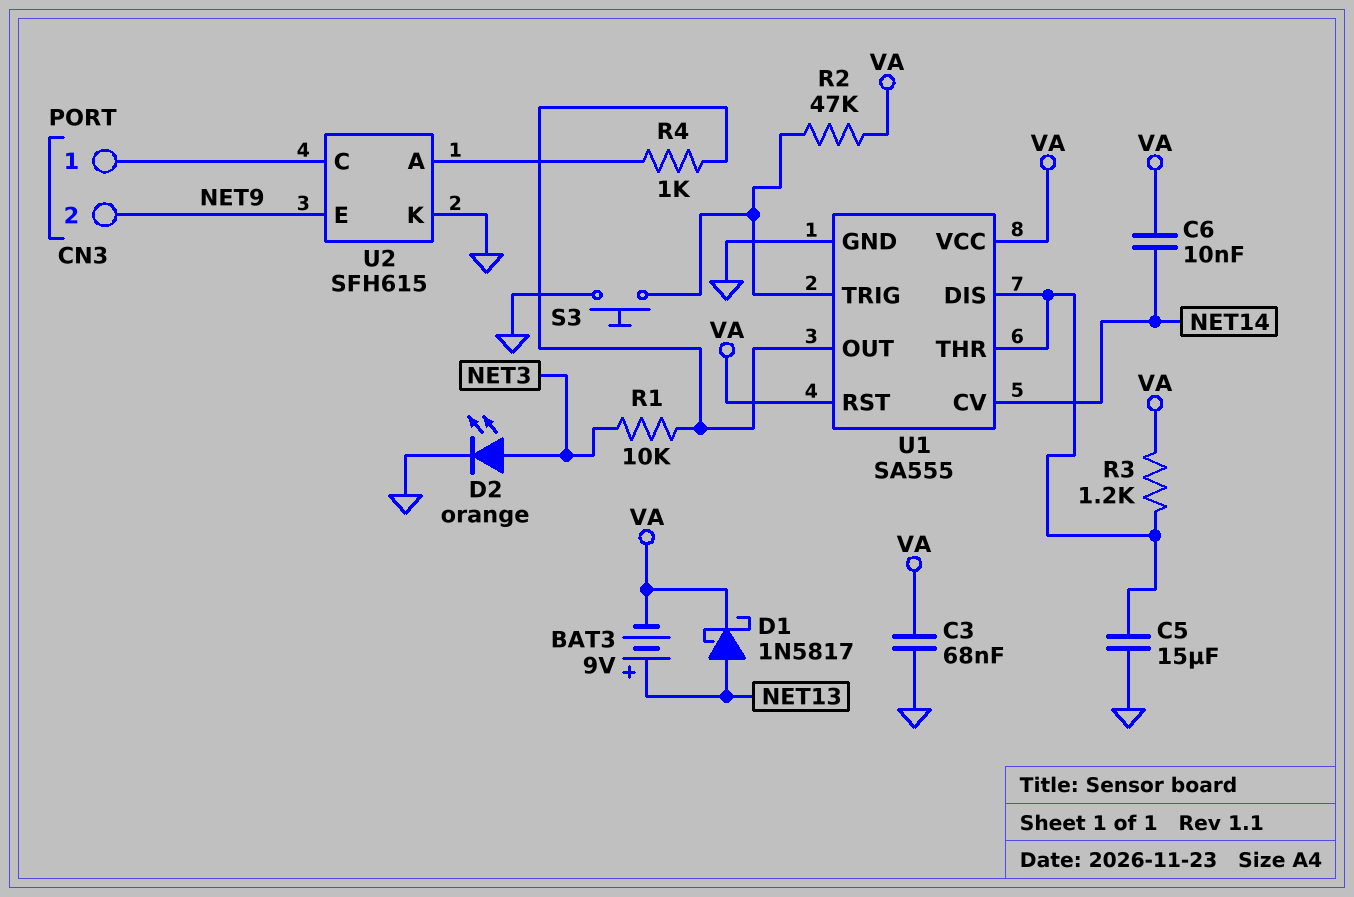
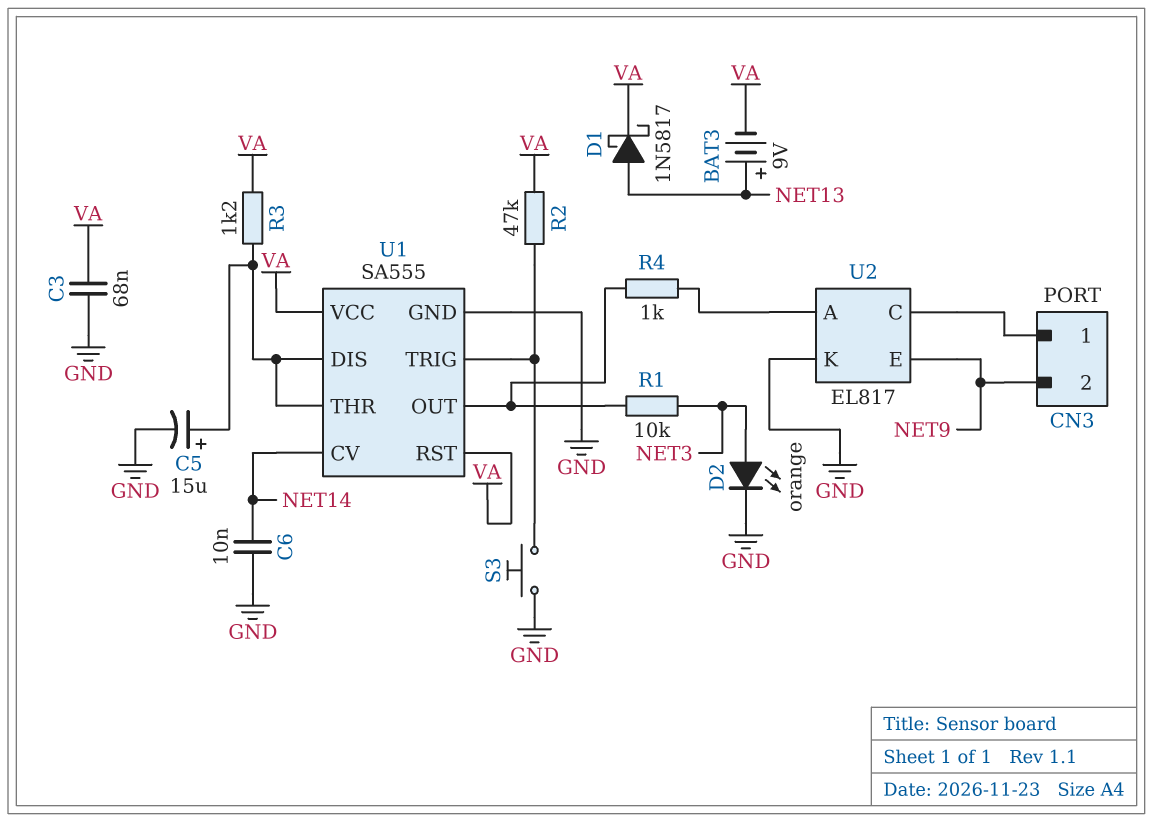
C5: 15uF (GND, U1/DIS) -> 15uF (plus U1/DIS, minus GND)
C6: 10nF (NET14, VA) -> 10nF (GND, NET14)
U2: SFH615 -> EL817

